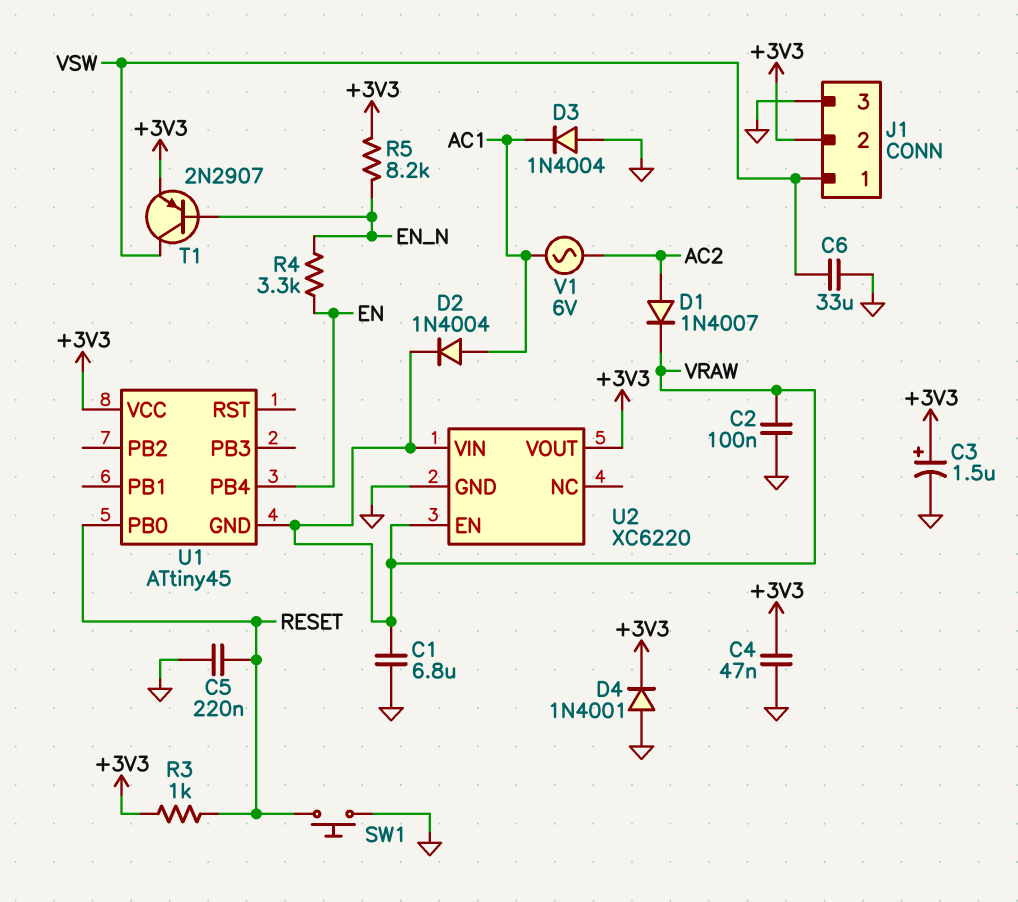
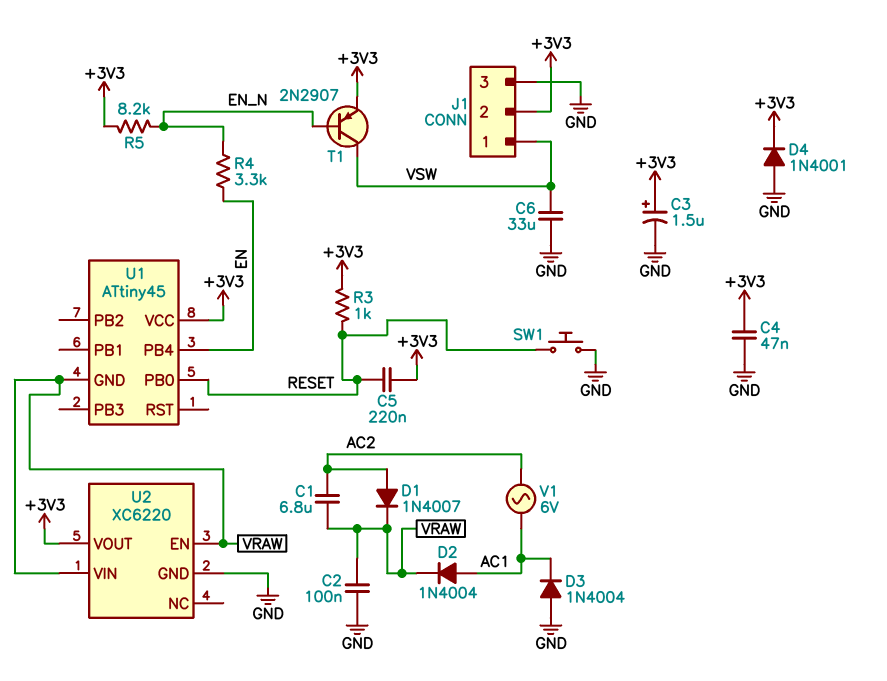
C1: 6.8uF (GND, VRAW) -> 6.8uF (AC2, VRAW)
C5: 220nF (GND, RESET) -> 220nF (+3V3, RESET)

